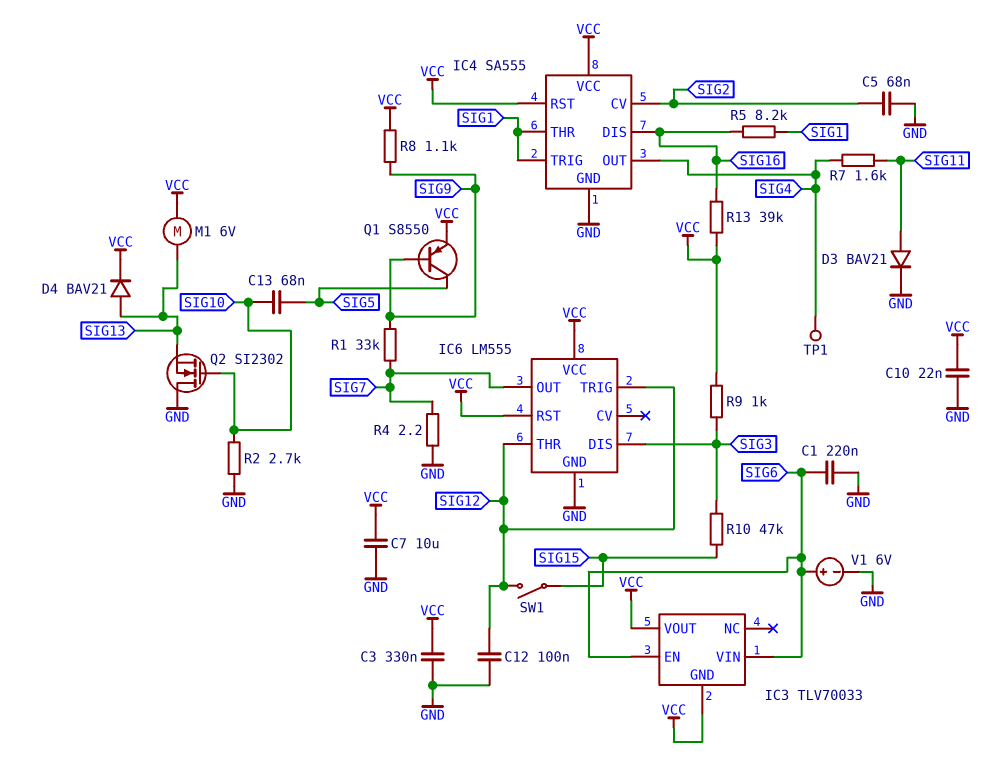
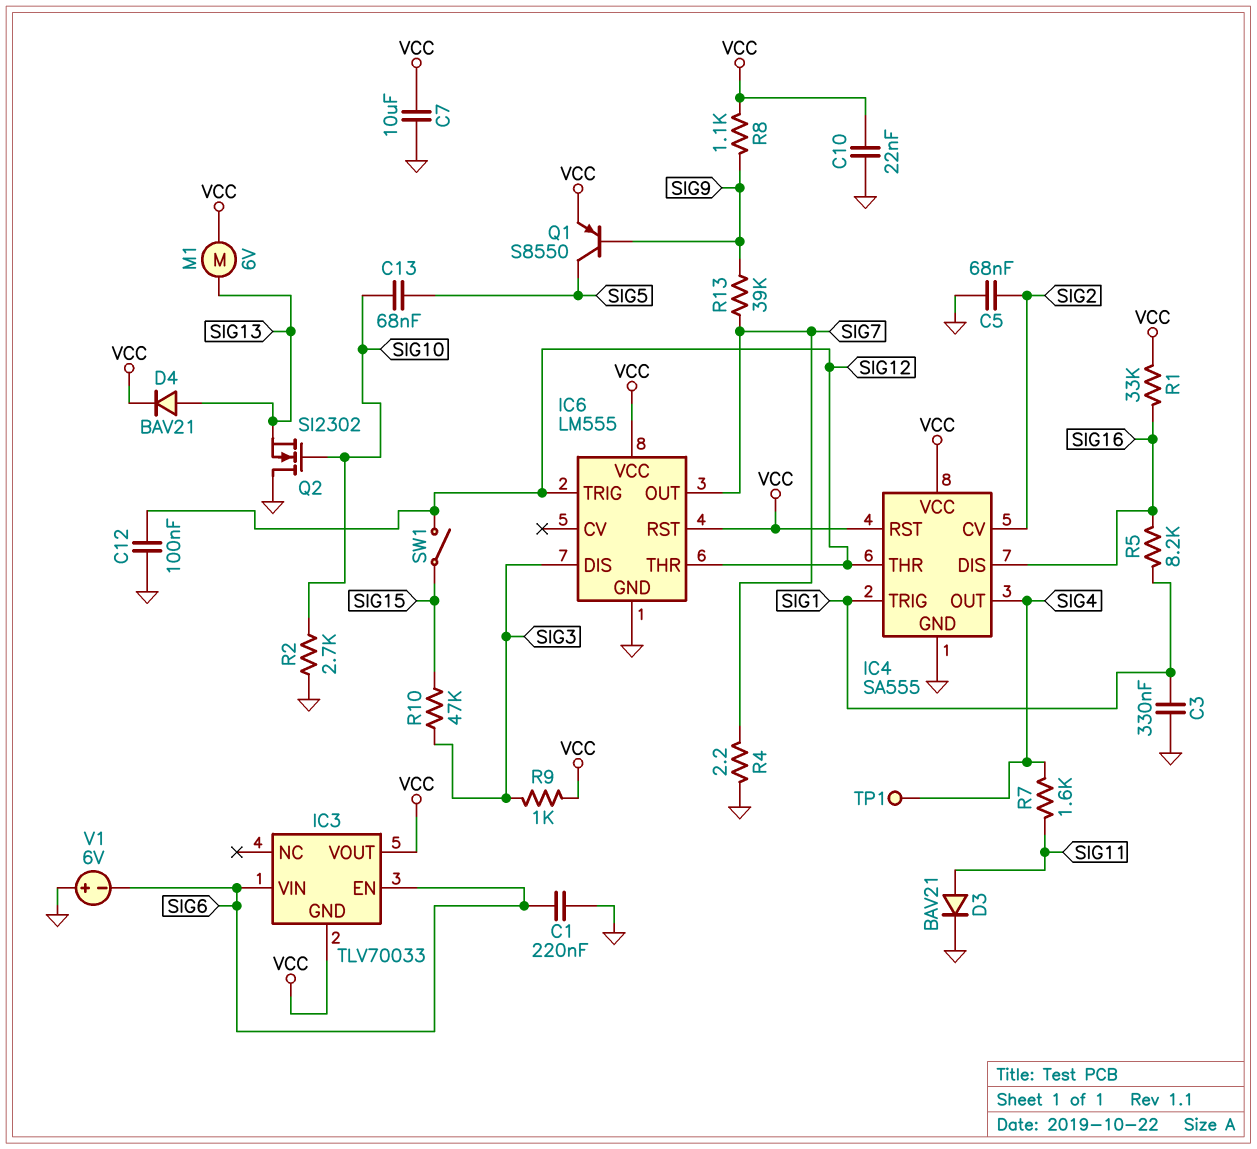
C3: 330nF (GND, VCC) -> 330nF (GND, SIG1)
IC4 pin THR: SIG1 -> SIG12
R1: 33k (SIG7, SIG9) -> 33k (SIG16, VCC)
R13: 39k (SIG16, VCC) -> 39k (SIG7, SIG9)
V1: 6V (plus SIG6, minus GND) -> 6V (plus GND, minus SIG6)

